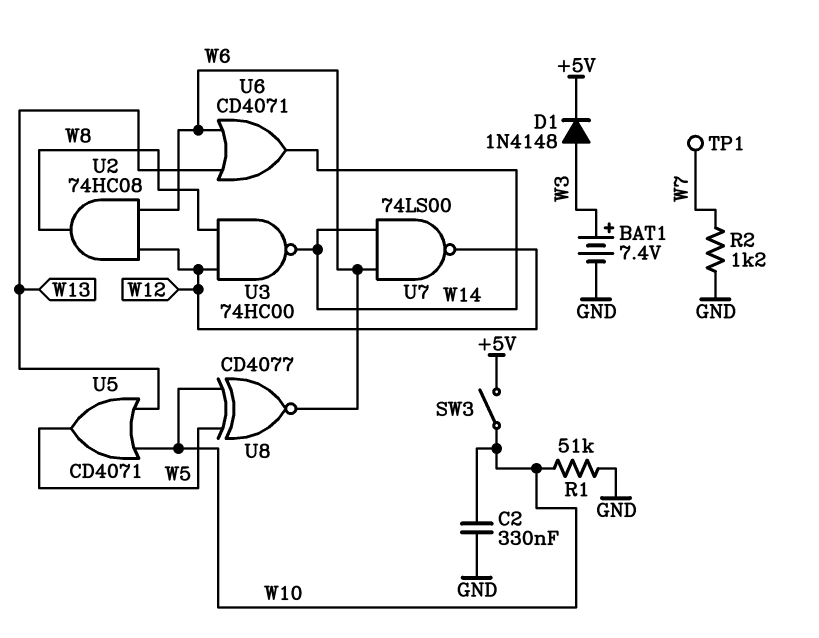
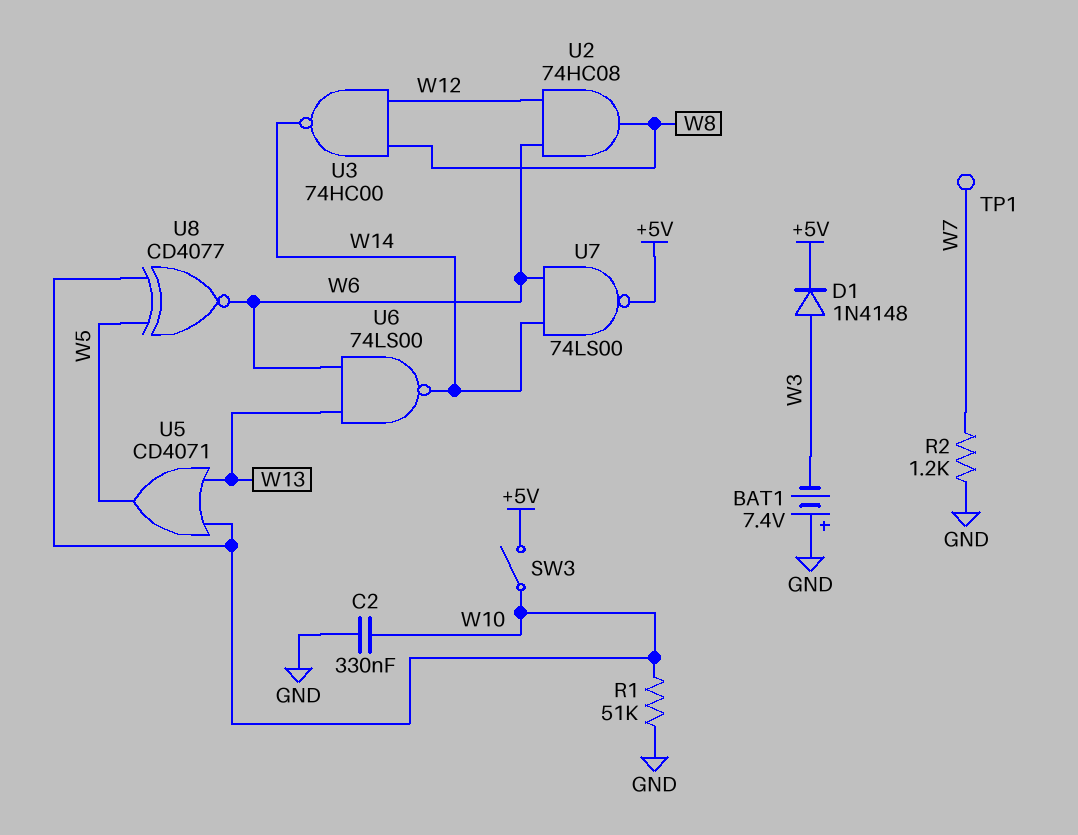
BAT1: 7.4V (plus W3, minus GND) -> 7.4V (plus GND, minus W3)
U6: OR CD4071 (in W6, in W13, out W14) -> NAND 74LS00 (in W6, in W13, out W14)
U7: NAND 74LS00 (in W6, in W14, out W12) -> NAND 74LS00 (in W6, in W14, out +5V)

